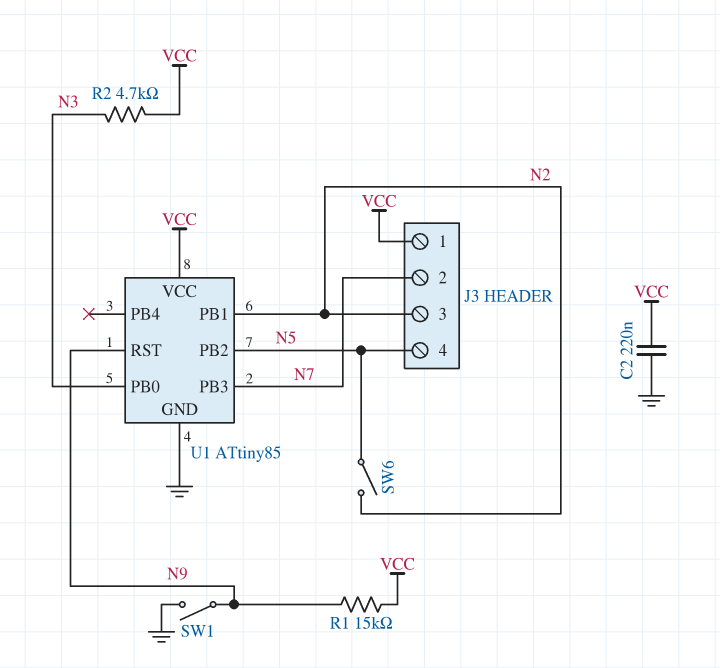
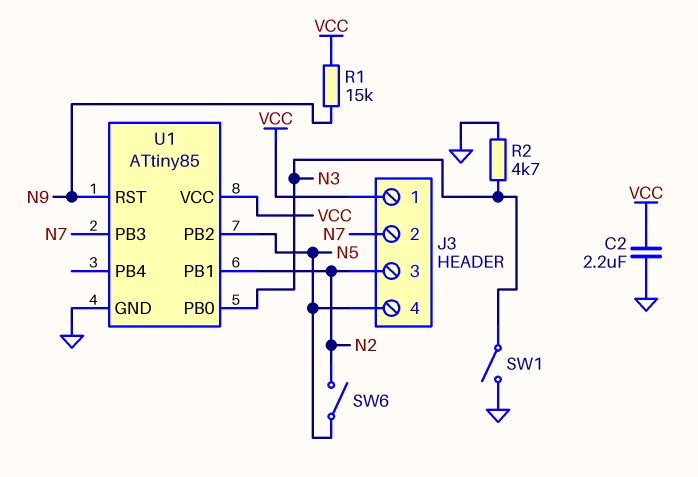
C2: 220nF (GND, VCC) -> 2.2uF (GND, VCC)
R2: 4.7k (N3, VCC) -> 4.7k (GND, N3)
SW1: switch (GND, N9) -> switch (GND, N3)

